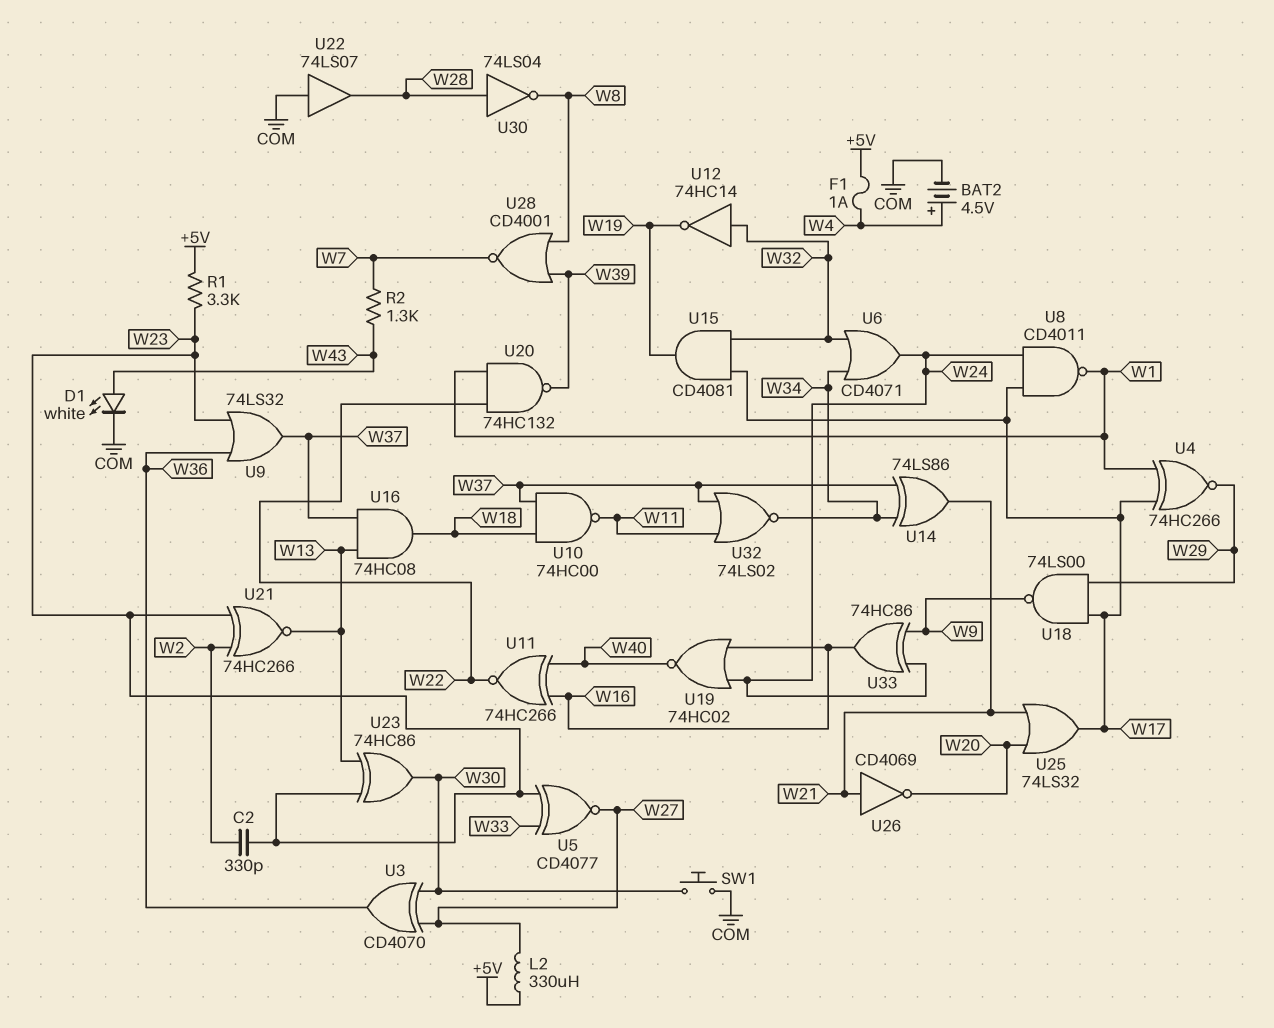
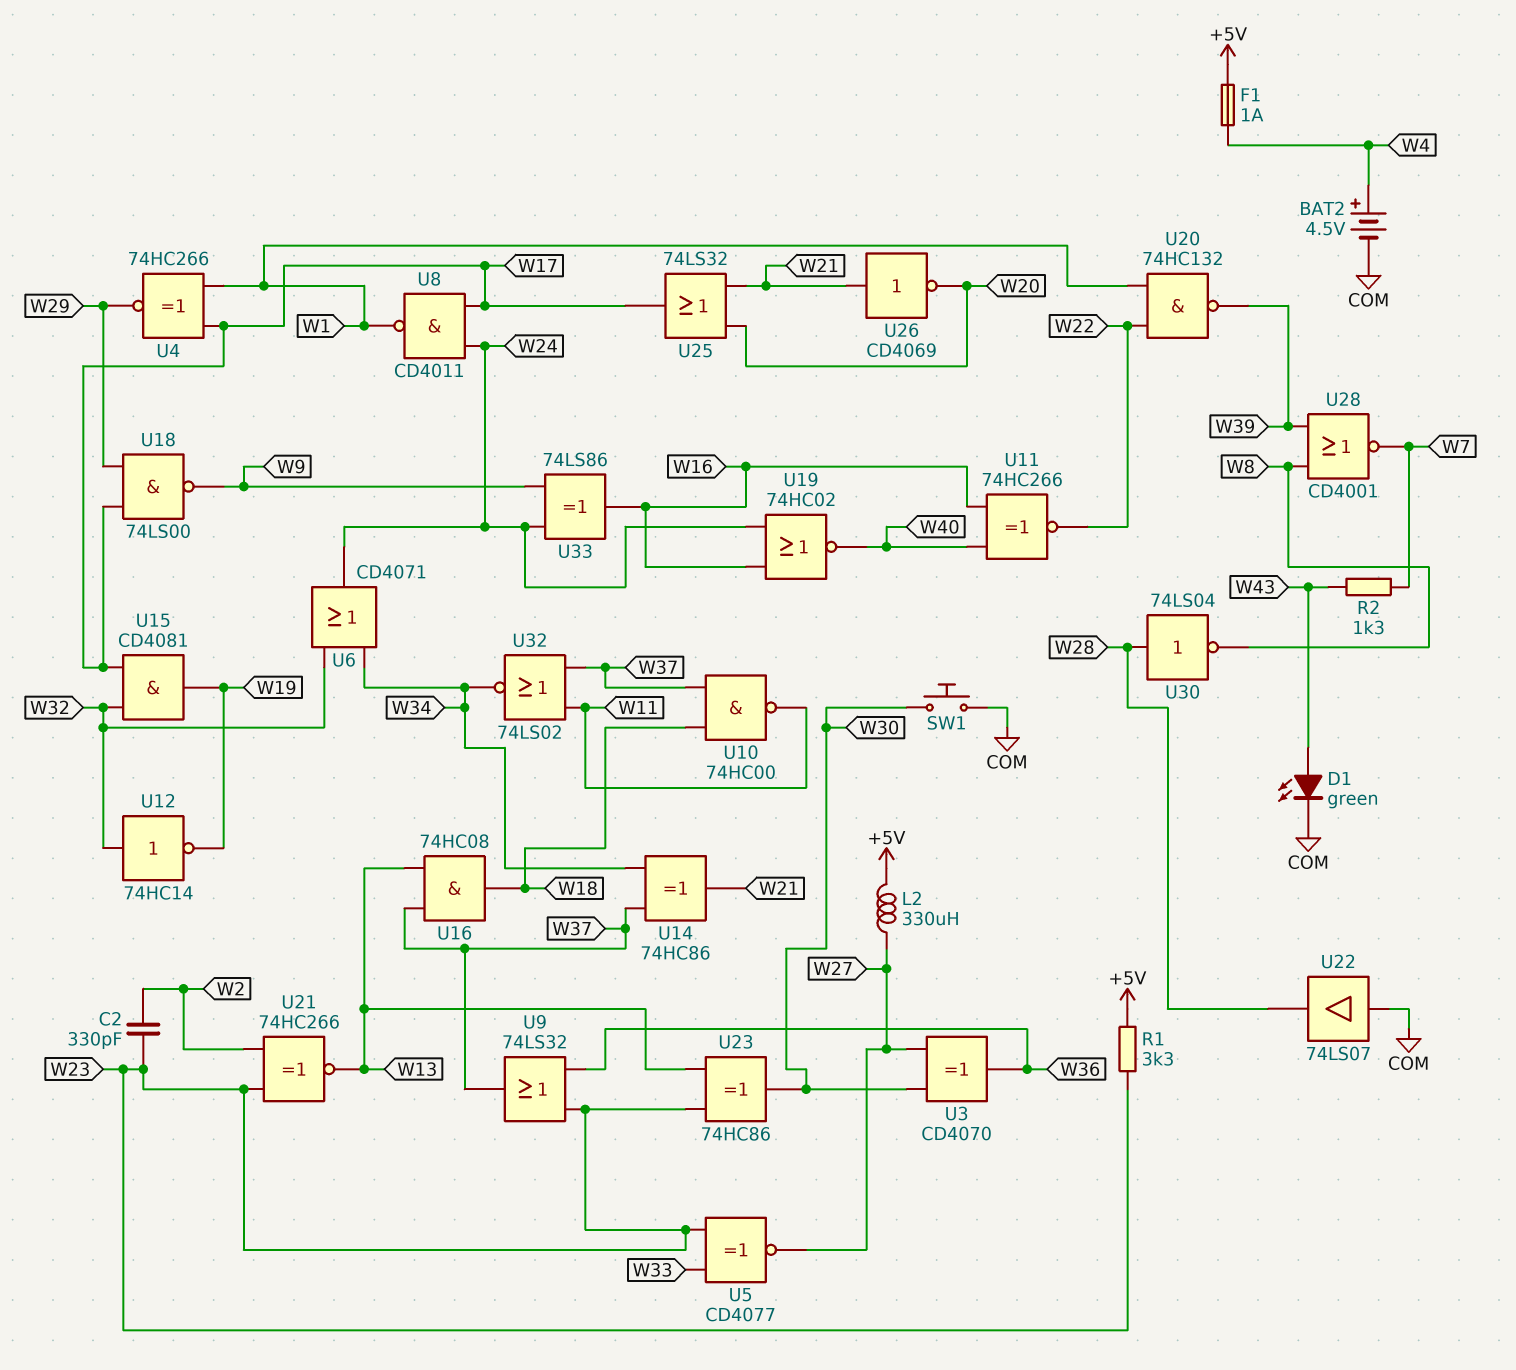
D1: LED white (A W43, K COM) -> LED green (A W43, K COM)
U14: XOR 74LS86 (in W34, in W37, out W21) -> XOR 74HC86 (in W34, in W37, out W21)
U33: XOR 74HC86 (in W9, in W24, out W16) -> XOR 74LS86 (in W9, in W24, out W16)

